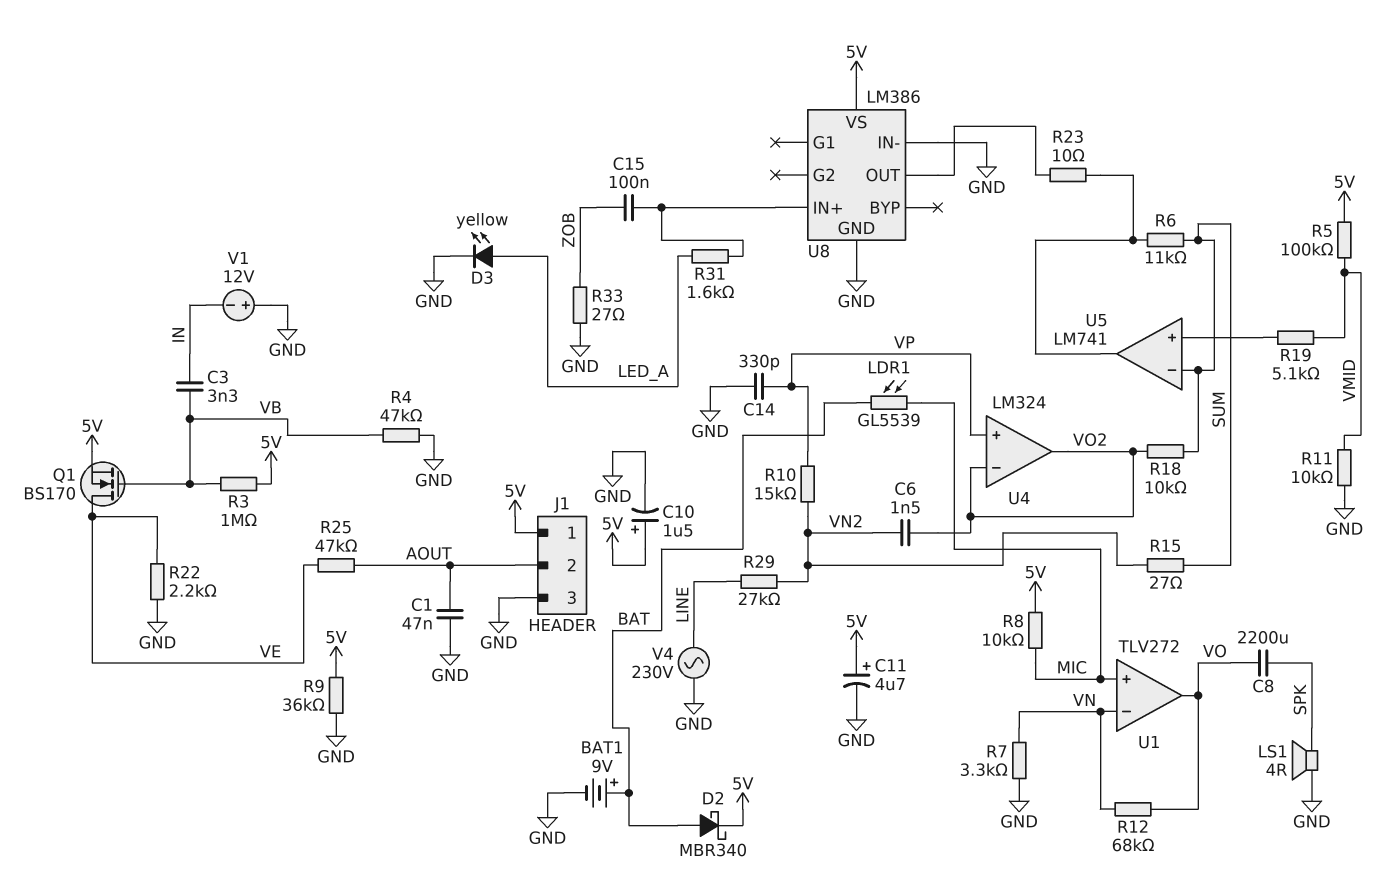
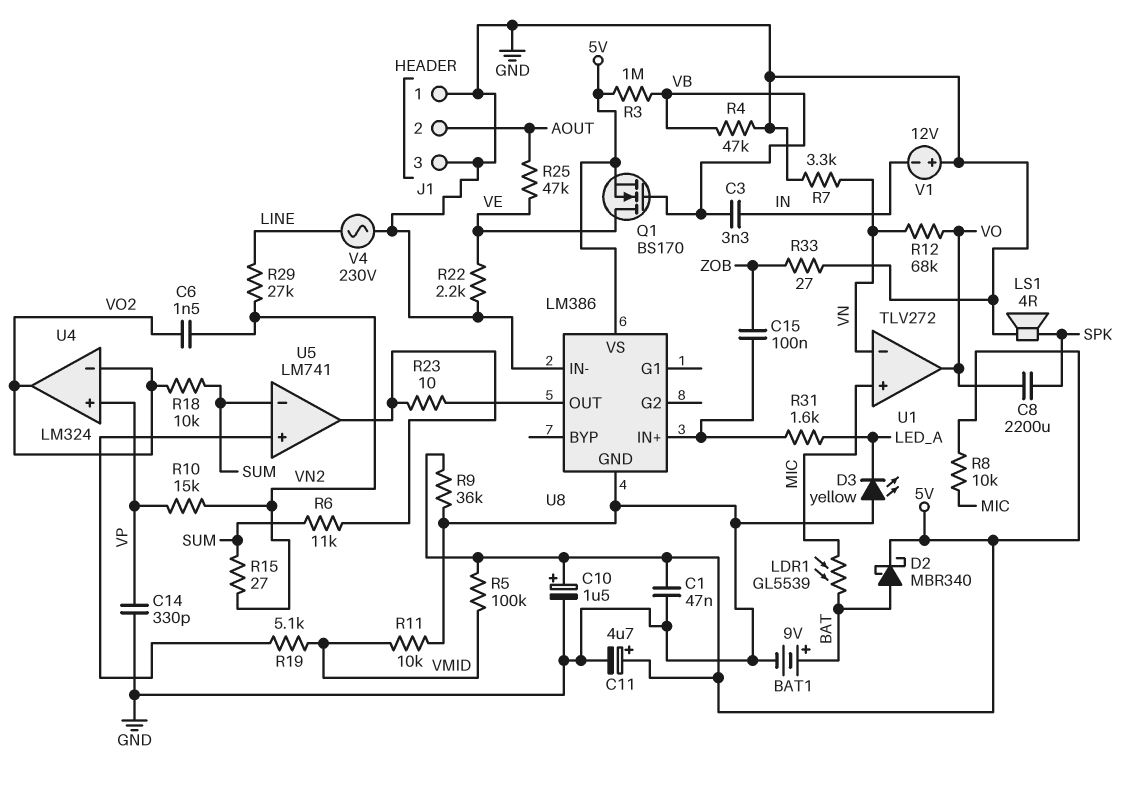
C1: 47nF (AOUT, GND) -> 47nF (5V, GND)
D3: LED yellow (A LED_A, K GND) -> LED yellow (A GND, K LED_A)
J1 pin 1: 5V -> GND

